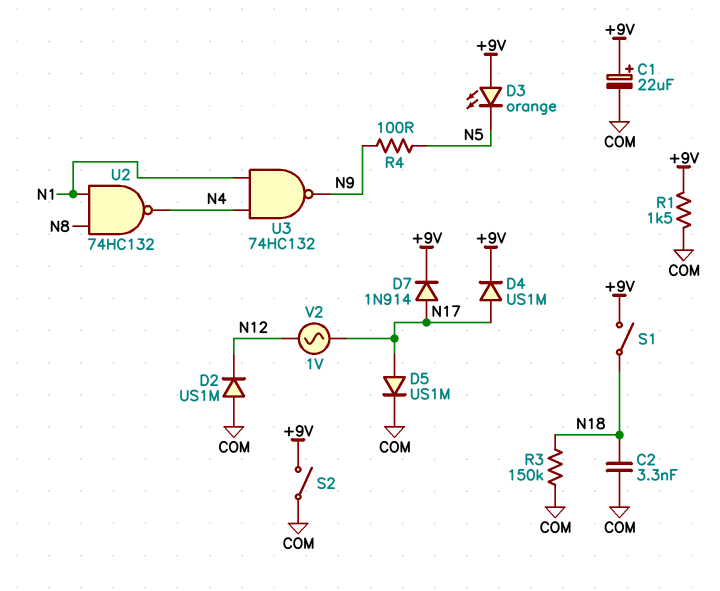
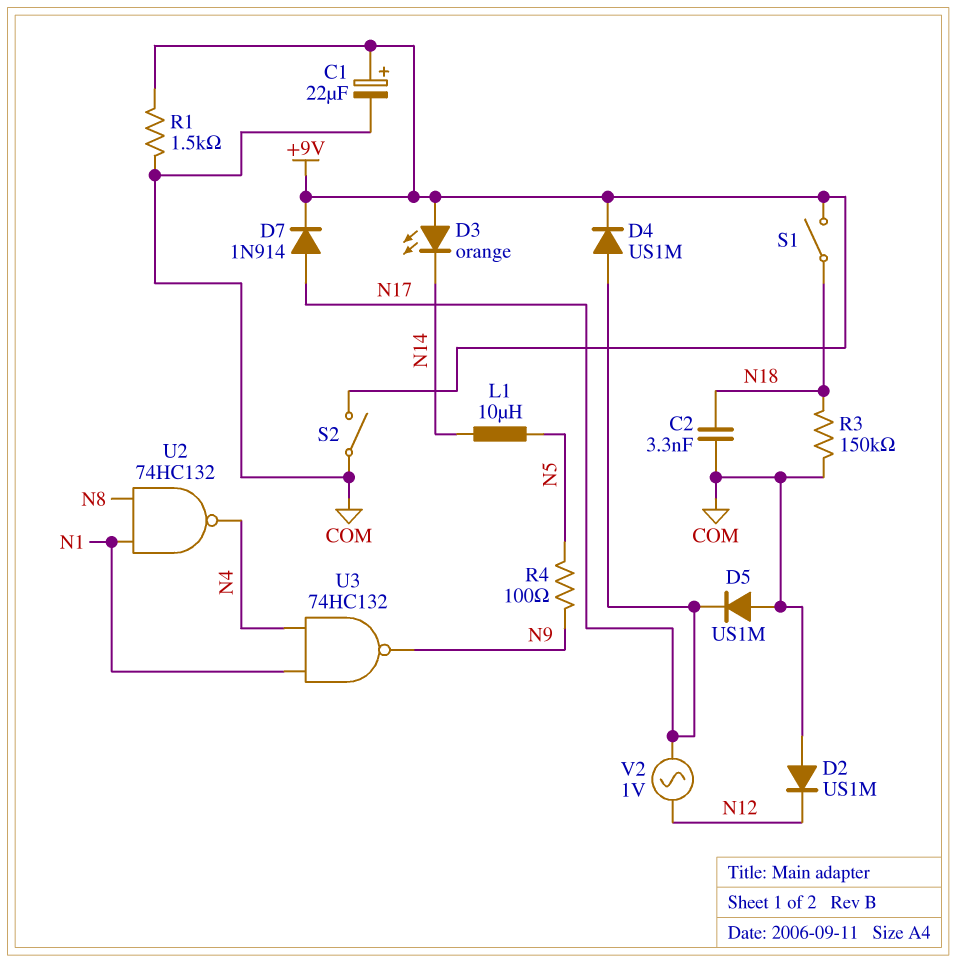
D3: LED orange (A +9V, K N5) -> LED orange (A +9V, K N14)
D5: diode US1M (A N17, K COM) -> diode US1M (A COM, K N17)
L1: none -> 10uH (N5, N14)

